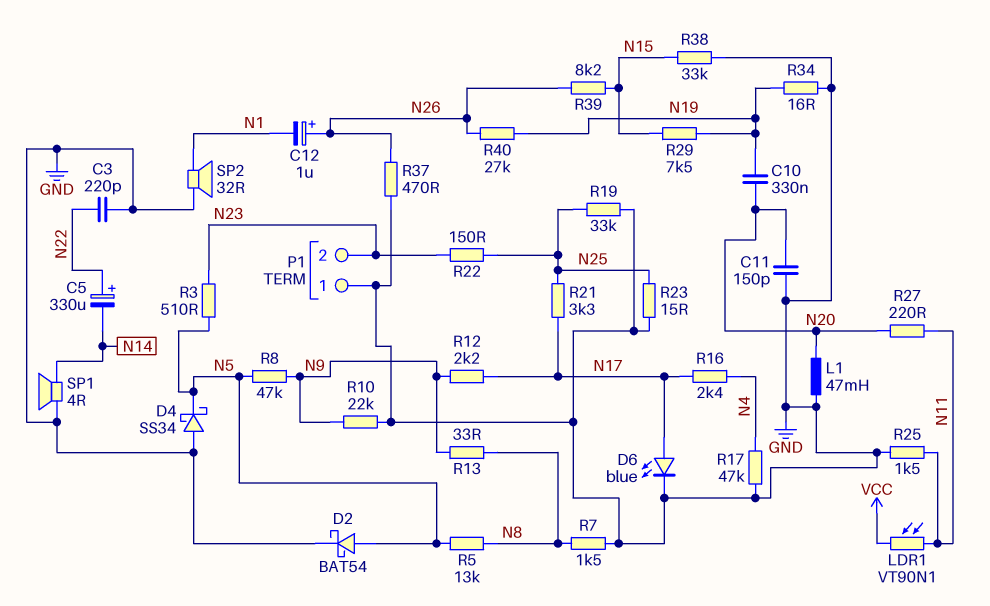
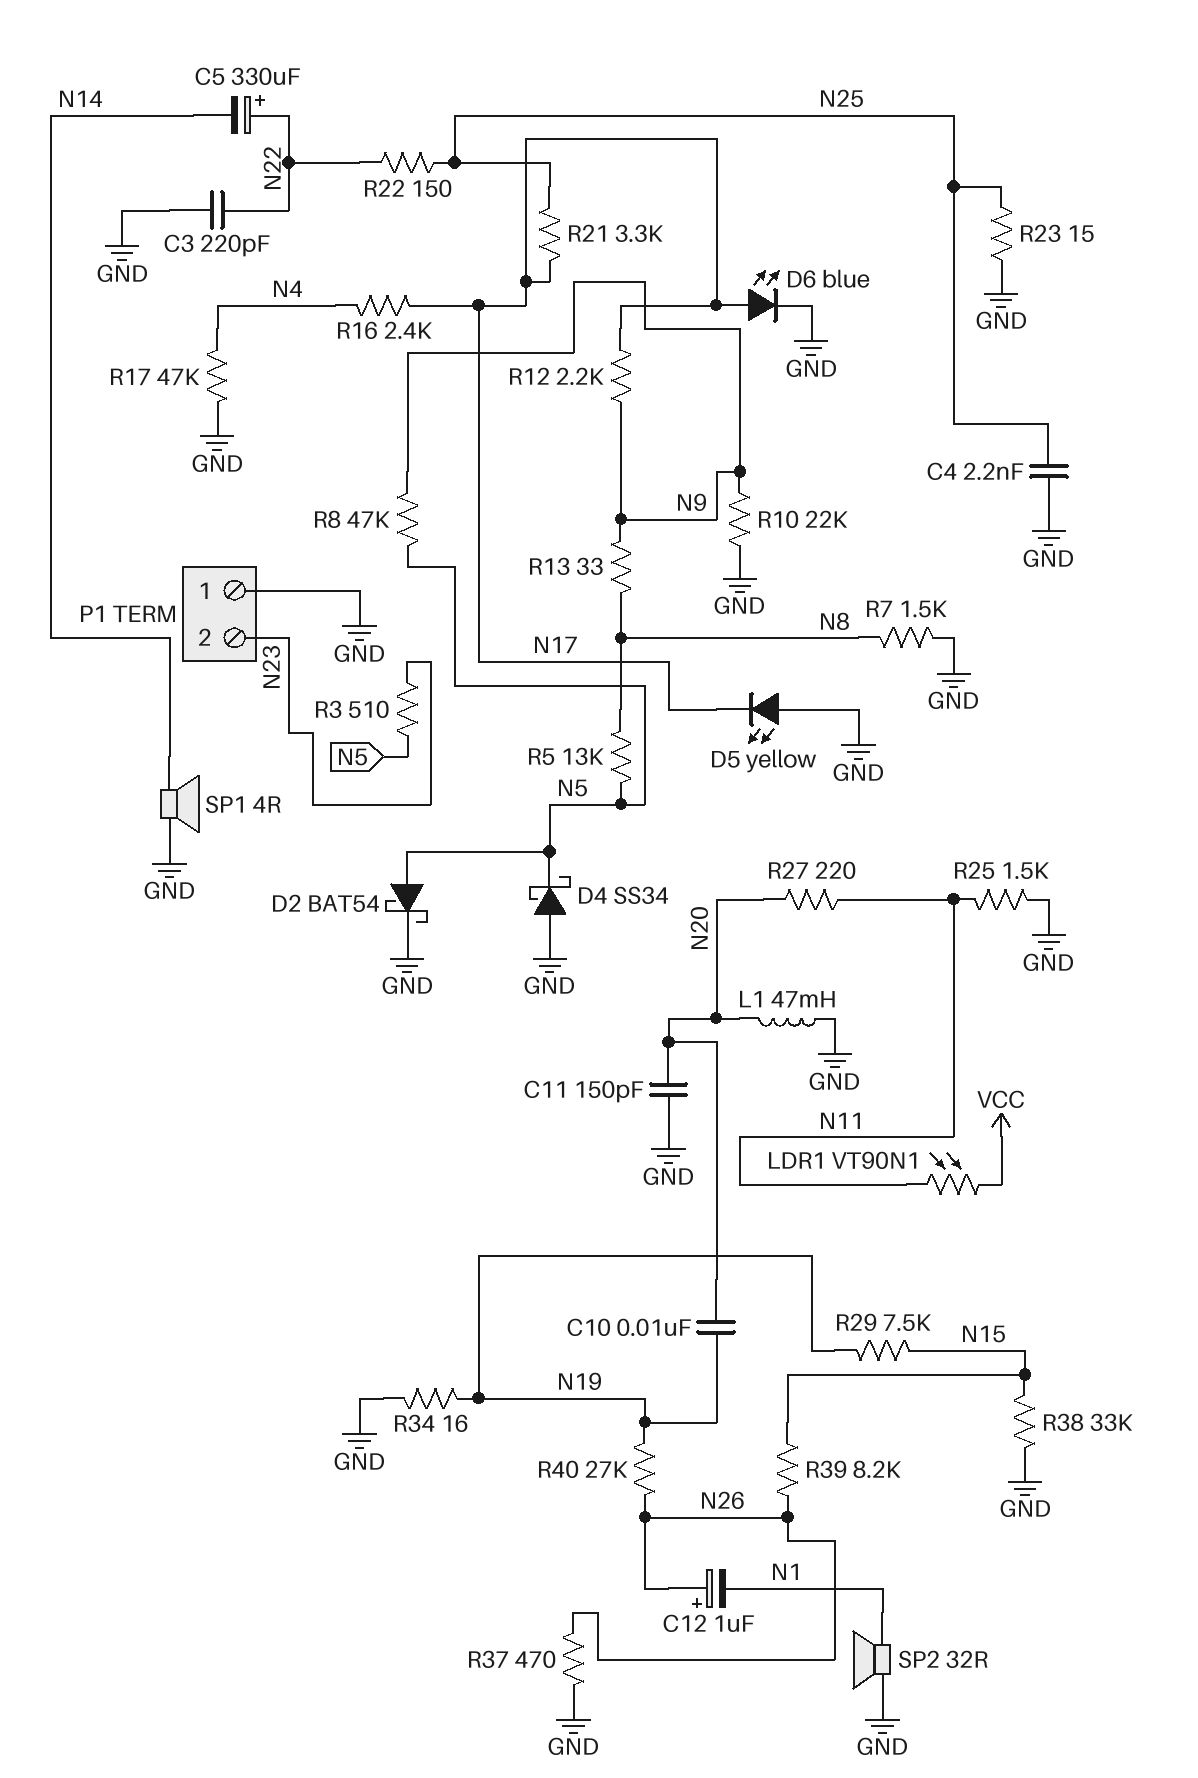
C4: none -> 2.2nF (GND, N25)
C10: 330nF (N19, N20) -> 10nF (N19, N20)
D5: none -> LED yellow (A GND, K N17)
R19: 33k (GND, N25) -> none
R22: 150 (N23, N25) -> 150 (N22, N25)

